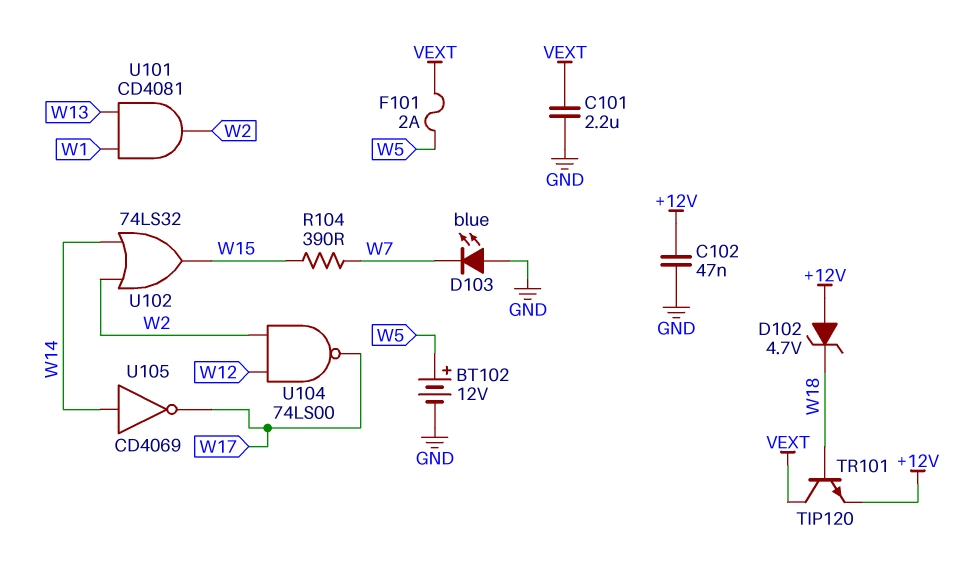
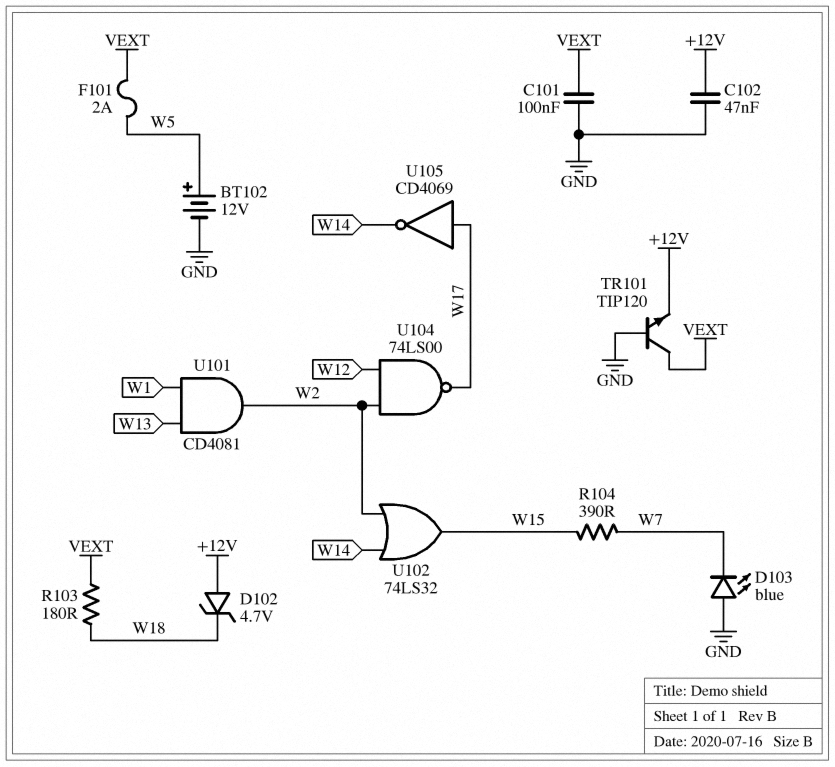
C101: 2.2uF (GND, VEXT) -> 100nF (GND, VEXT)
R103: none -> 180 (VEXT, W18)
TR101: NPN TIP120 (B W18, C VEXT, E +12V) -> NPN TIP120 (B GND, C VEXT, E +12V)
U105: NOT CD4069 (in W14, out W17) -> NOT CD4069 (in W17, out W14)

